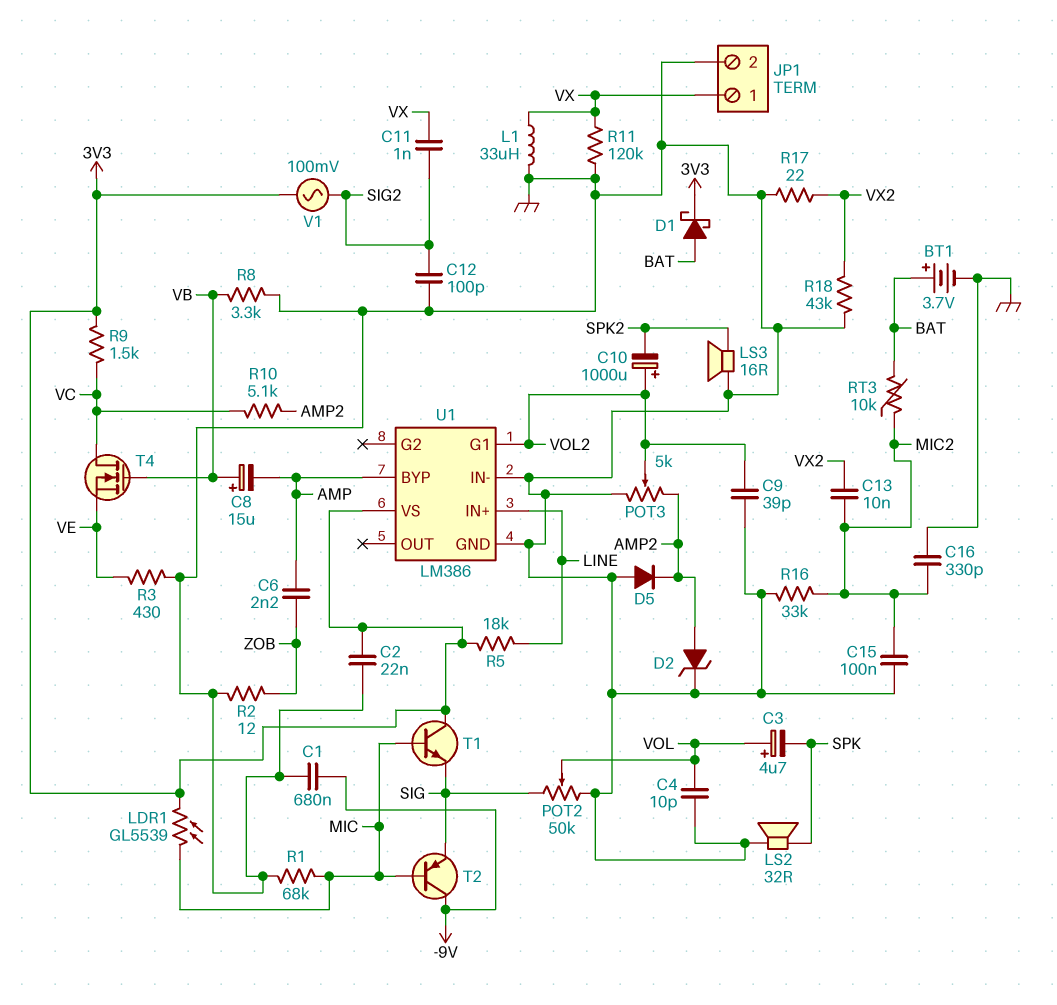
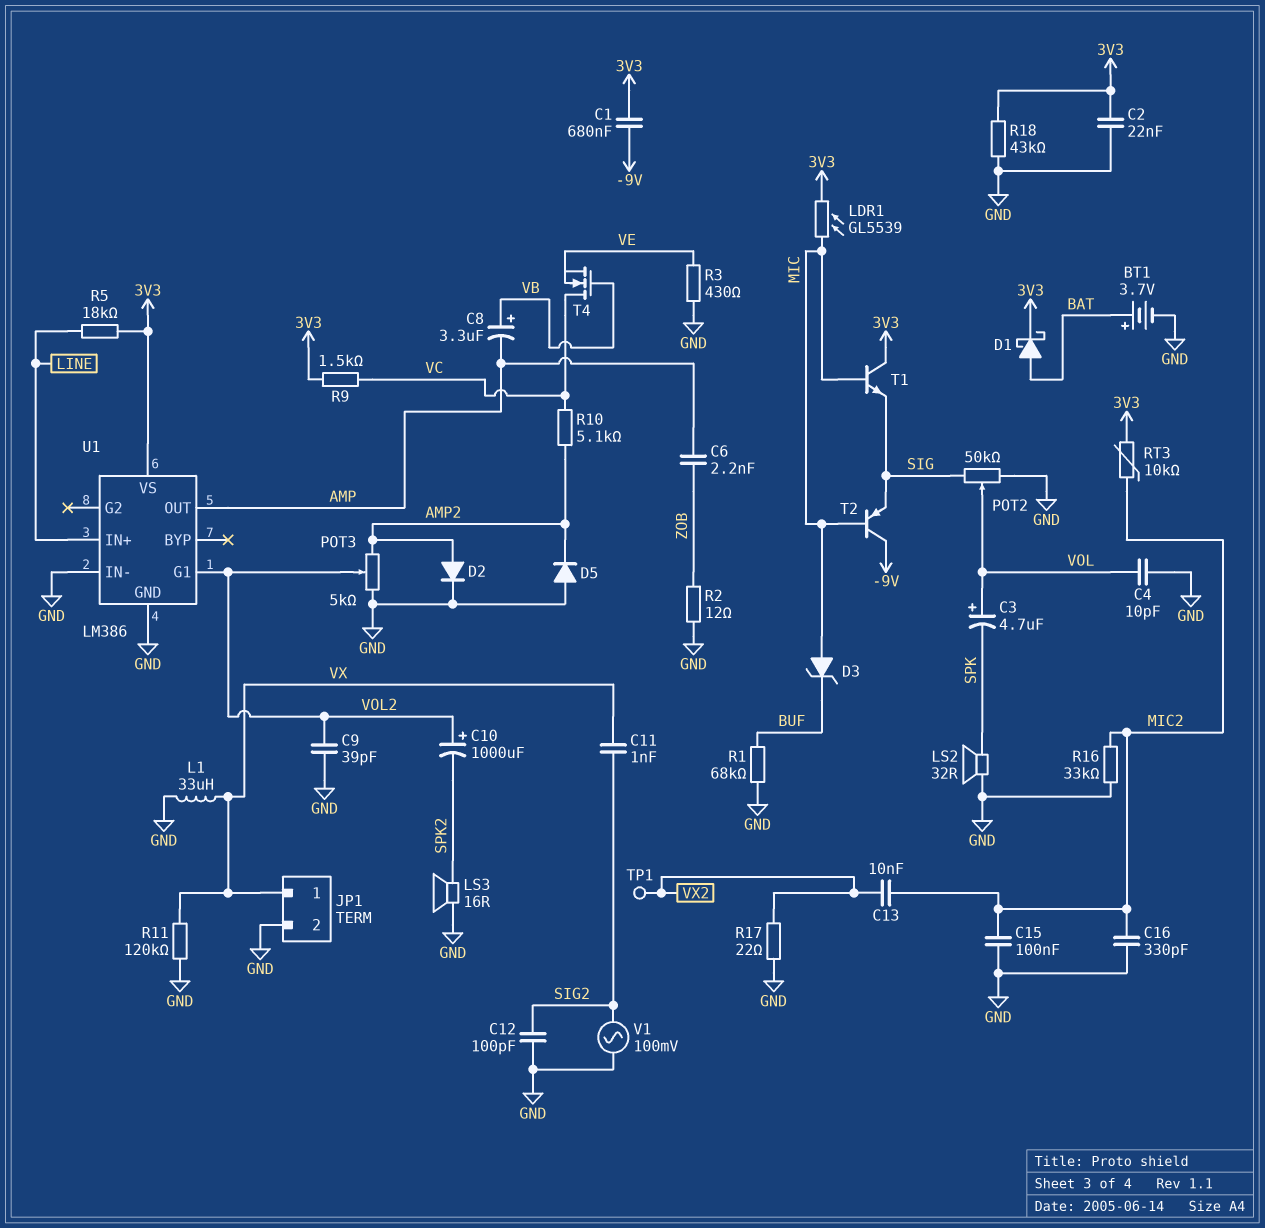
C1: 680nF (-9V, GND) -> 680nF (-9V, 3V3)
C8: 15uF (plus VB, minus AMP) -> 3.3uF (plus VB, minus AMP)
D2: zener (A AMP2, K GND) -> diode (A AMP2, K GND)
D3: none -> zener (A MIC, K BUF)
R1: 68k (GND, MIC) -> 68k (BUF, GND)
R8: 3.3k (GND, VB) -> none
R18: 43k (GND, VX2) -> 43k (3V3, GND)
RT3: 10k (BAT, MIC2) -> 10k (3V3, MIC2)
TP1: none -> test point (VX2)
U1 pin BYP: AMP -> none
U1 pin OUT: none -> AMP
V1: AC 100mV (3V3, SIG2) -> AC 100mV (GND, SIG2)

